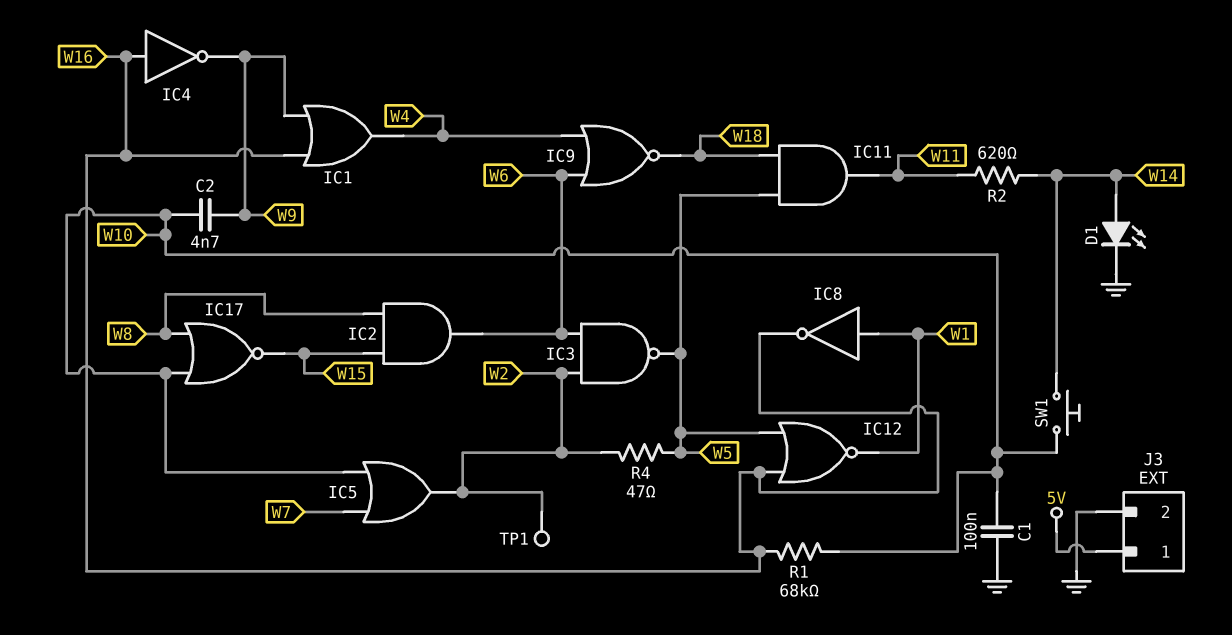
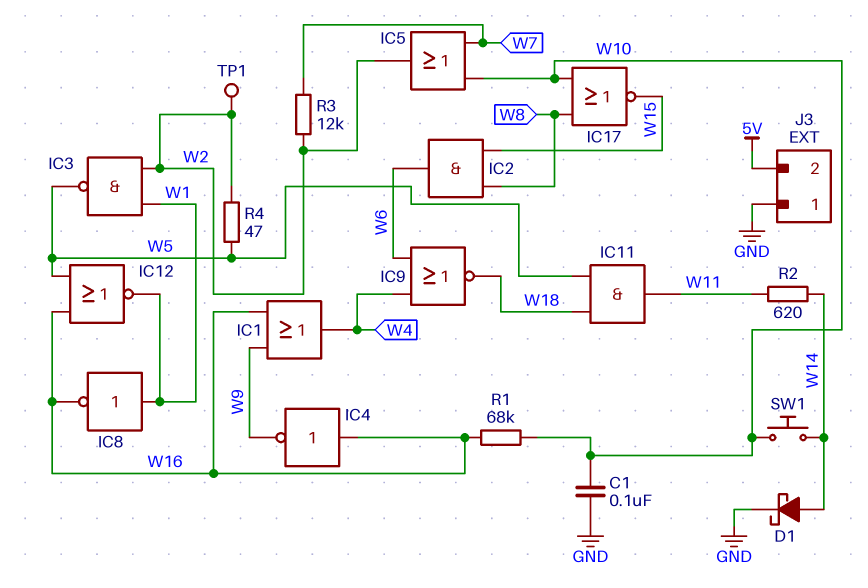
C2: 4.7nF (W9, W10) -> none
D1: LED (A W14, K GND) -> schottky (A W14, K GND)
IC3: NAND (in W2, in W6, out W5) -> NAND (in W1, in W2, out W5)
J3 pin 1: 5V -> GND
J3 pin 2: GND -> 5V
R3: none -> 12k (W2, W7)

